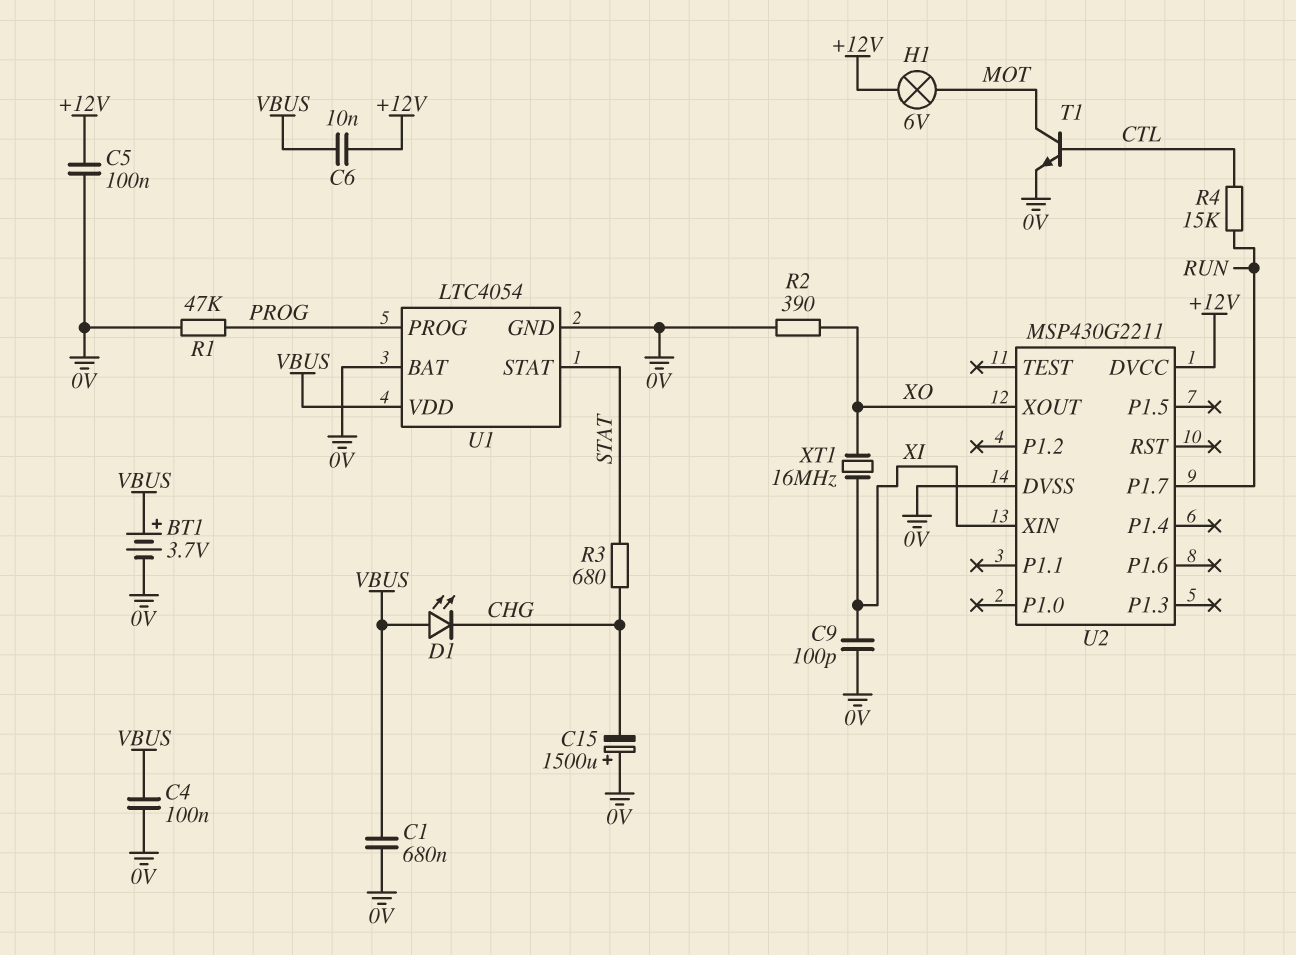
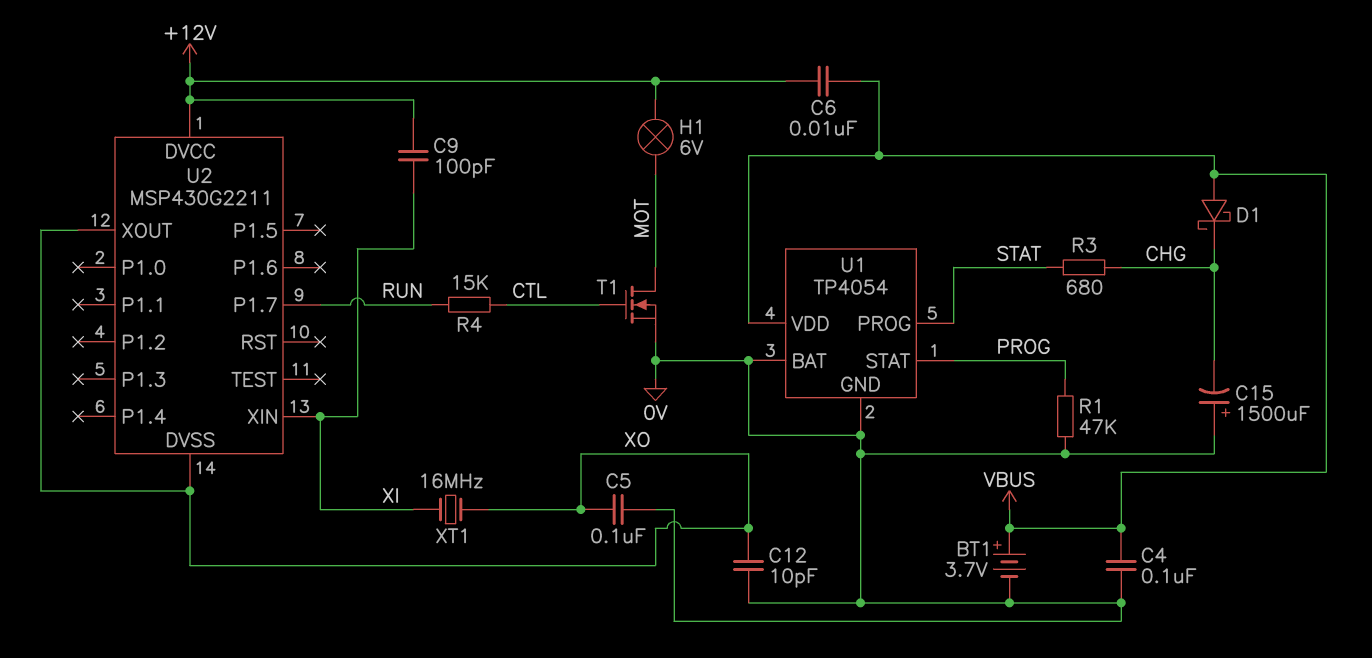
C1: 680nF (0V, VBUS) -> none
C5: 100nF (+12V, 0V) -> 100nF (0V, XO)
C9: 100pF (0V, XI) -> 100pF (+12V, XI)
C12: none -> 10pF (0V, XO)
D1: LED (A VBUS, K CHG) -> schottky (A VBUS, K CHG)
R2: 390 (0V, XO) -> none
T1: NPN (B CTL, C MOT, E 0V) -> NMOS (G CTL, D MOT, S 0V)
U1: LTC4054 -> TP4054
U1 pin PROG: PROG -> STAT
U1 pin STAT: STAT -> PROG
U2 pin DVSS: 0V -> XO

